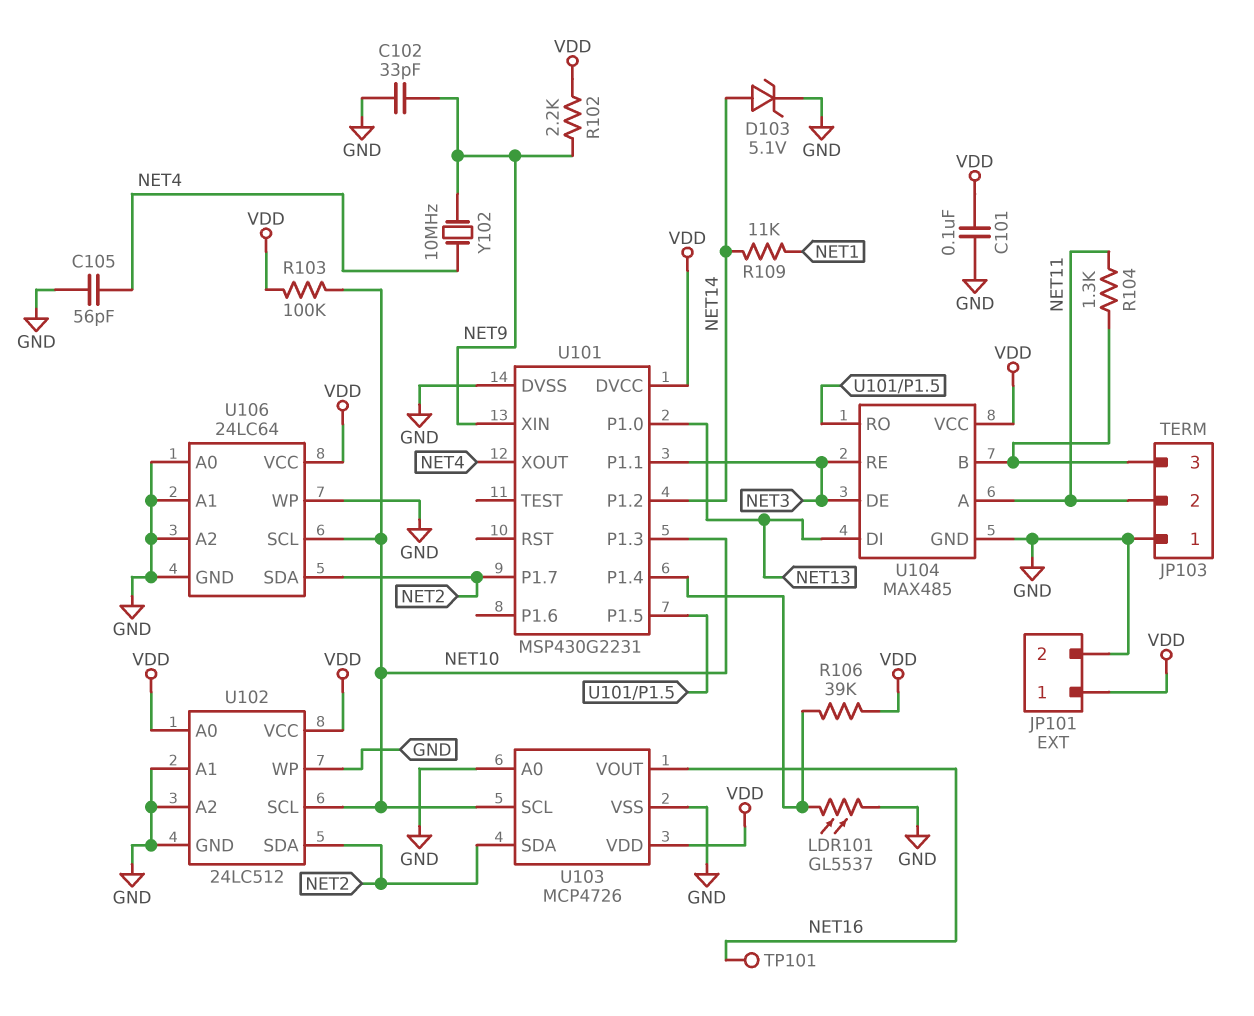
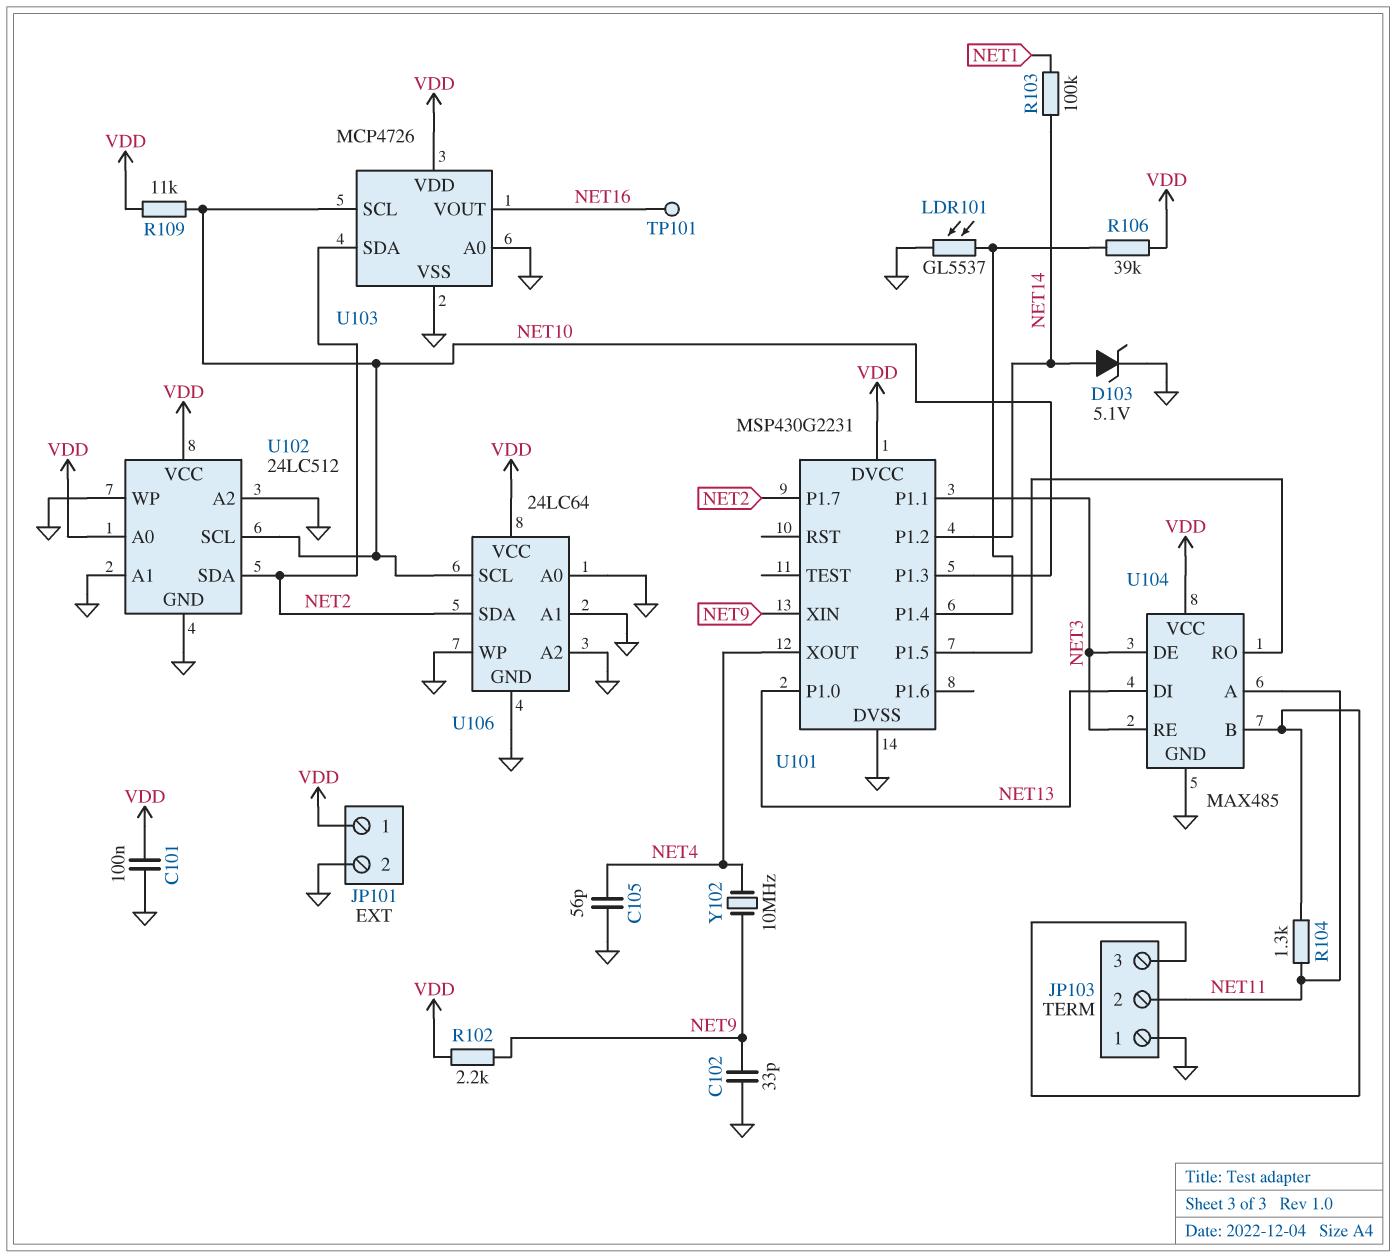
R103: 100k (NET10, VDD) -> 100k (NET1, NET14)
R109: 11k (NET1, NET14) -> 11k (NET10, VDD)

